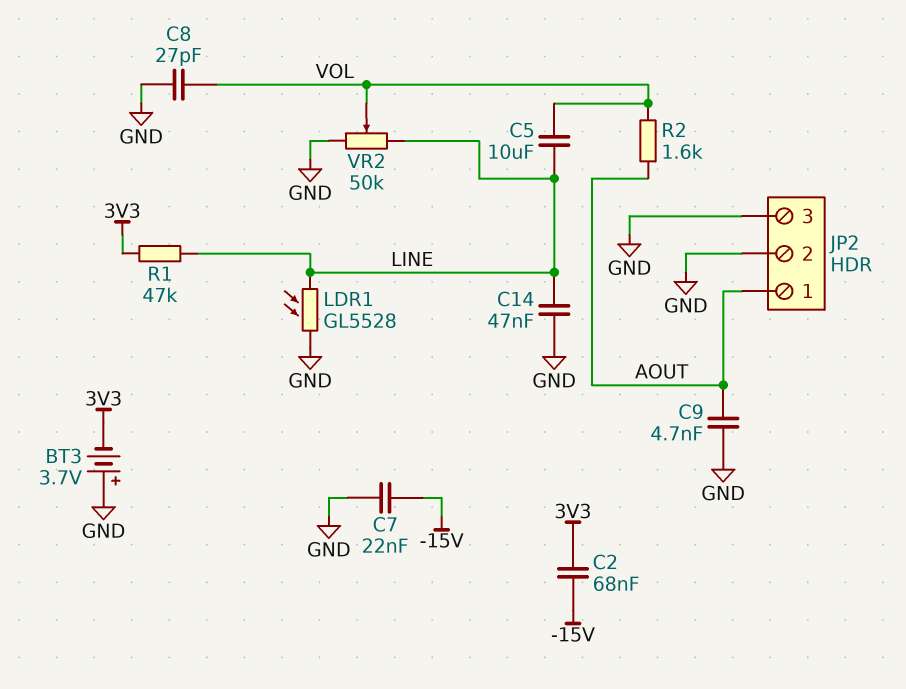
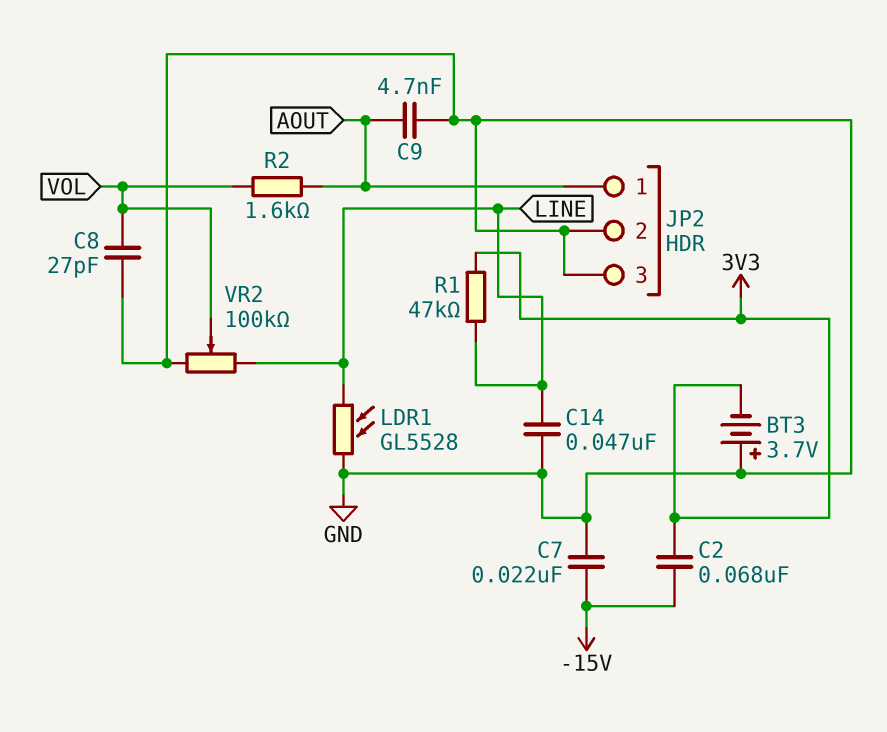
C5: 10uF (LINE, VOL) -> none
VR2: 50k (GND, LINE, wiper VOL) -> 100k (GND, LINE, wiper VOL)

